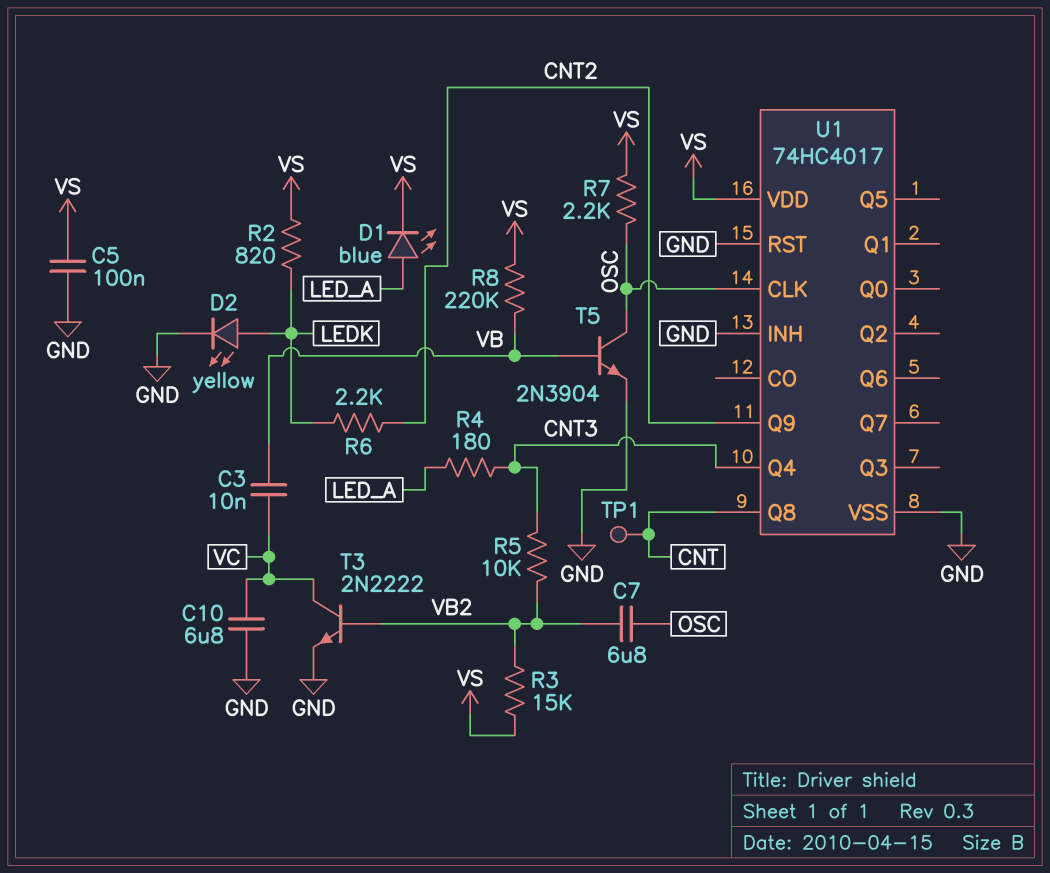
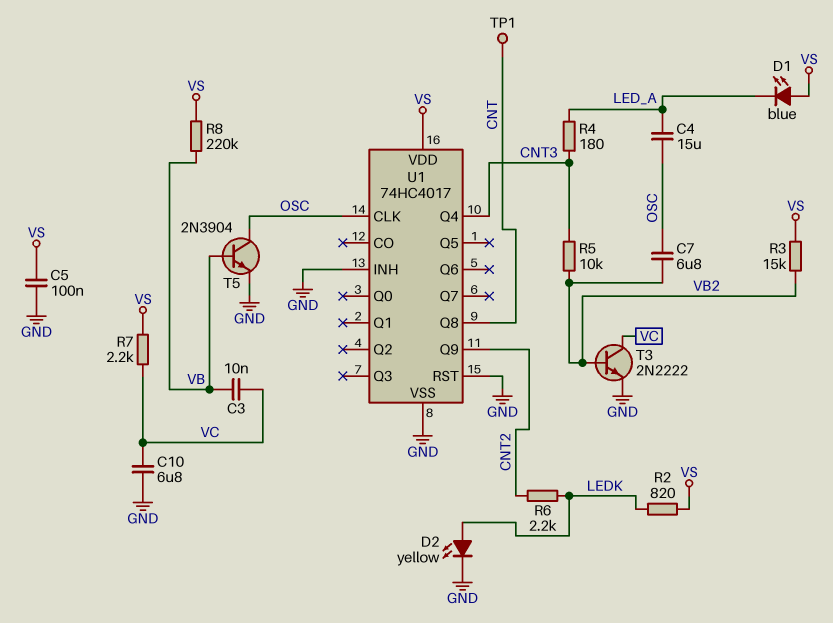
C4: none -> 15uF (LED_A, OSC)
D1: LED blue (A LED_A, K VS) -> LED blue (A VS, K LED_A)
R7: 2.2k (OSC, VS) -> 2.2k (VC, VS)

